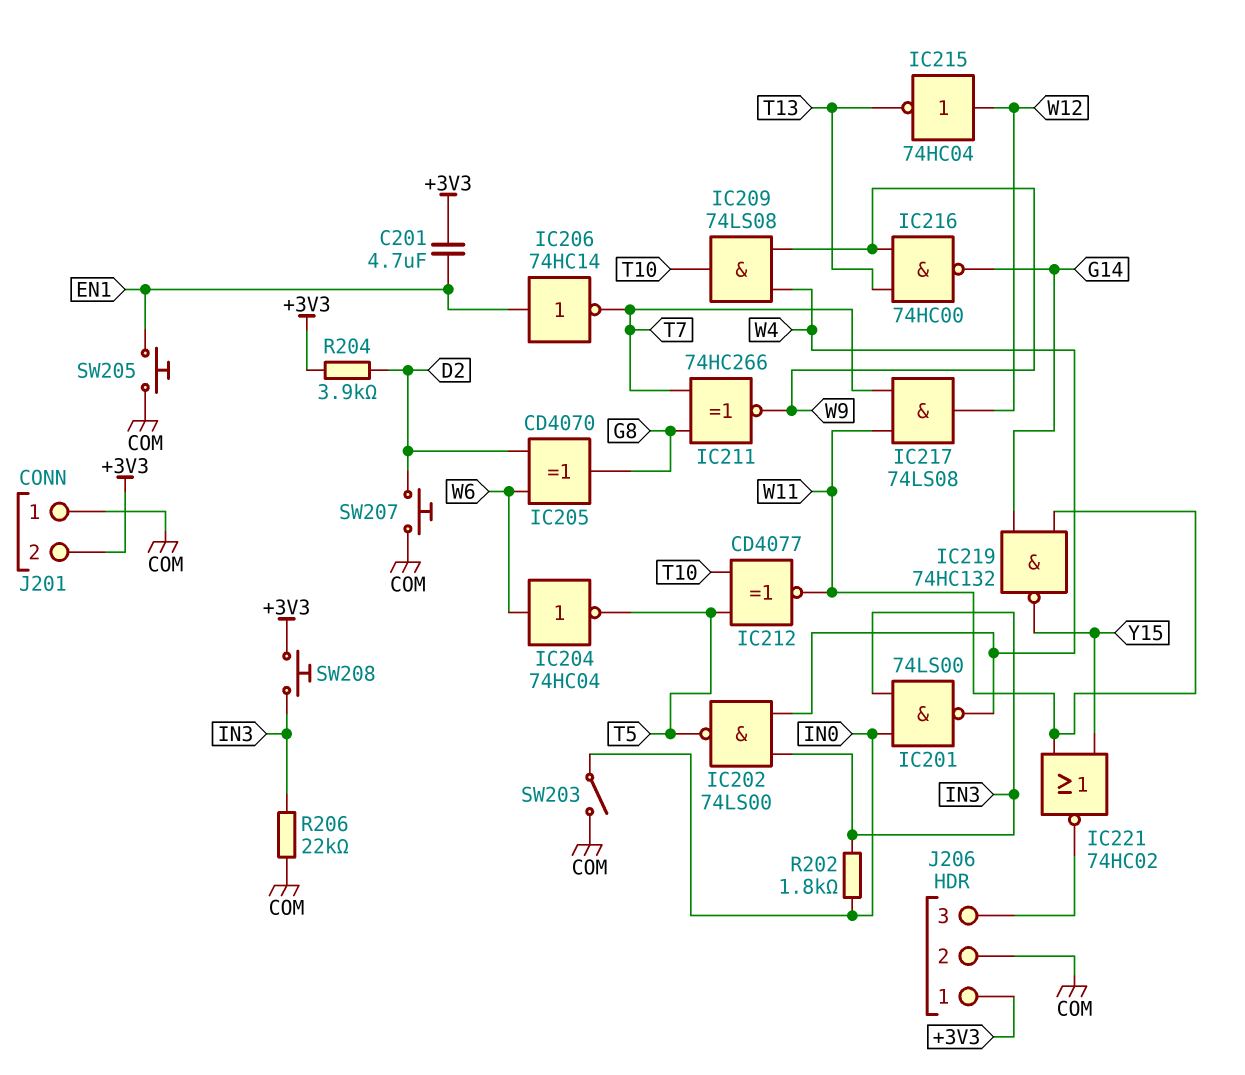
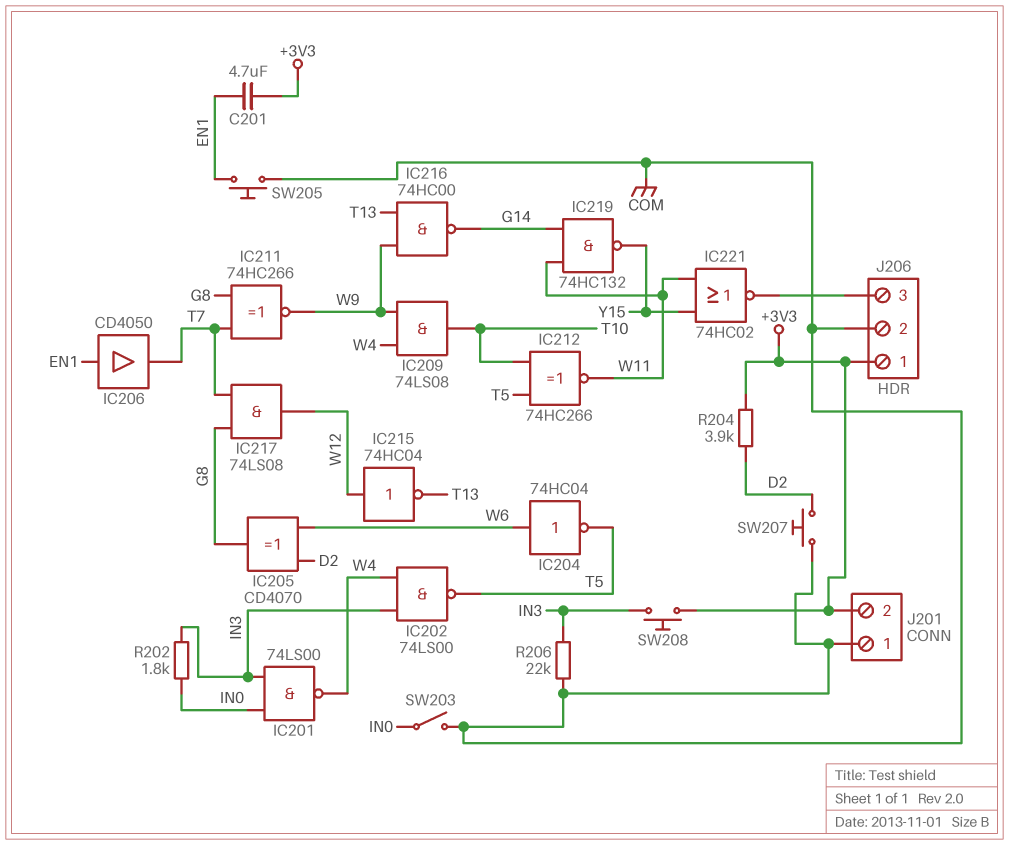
IC206: NOT 74HC14 (in EN1, out T7) -> buffer CD4050 (in EN1, out T7)
IC212: XNOR CD4077 (in T5, in T10, out W11) -> XNOR 74HC266 (in T5, in T10, out W11)
IC217: AND 74LS08 (in T7, in W11, out W12) -> AND 74LS08 (in G8, in T7, out W12)

